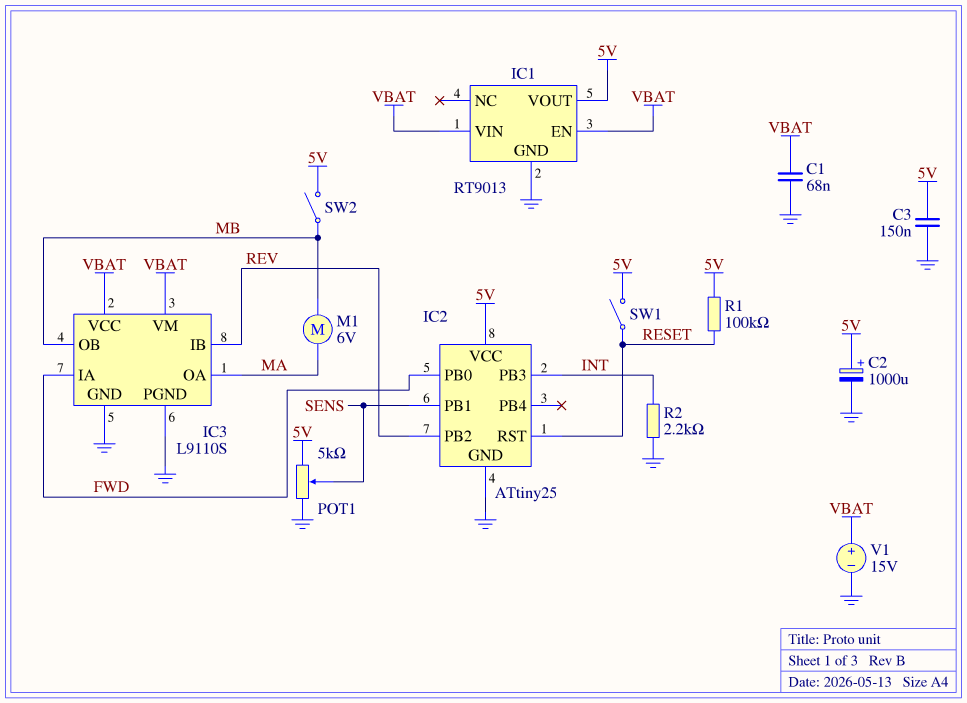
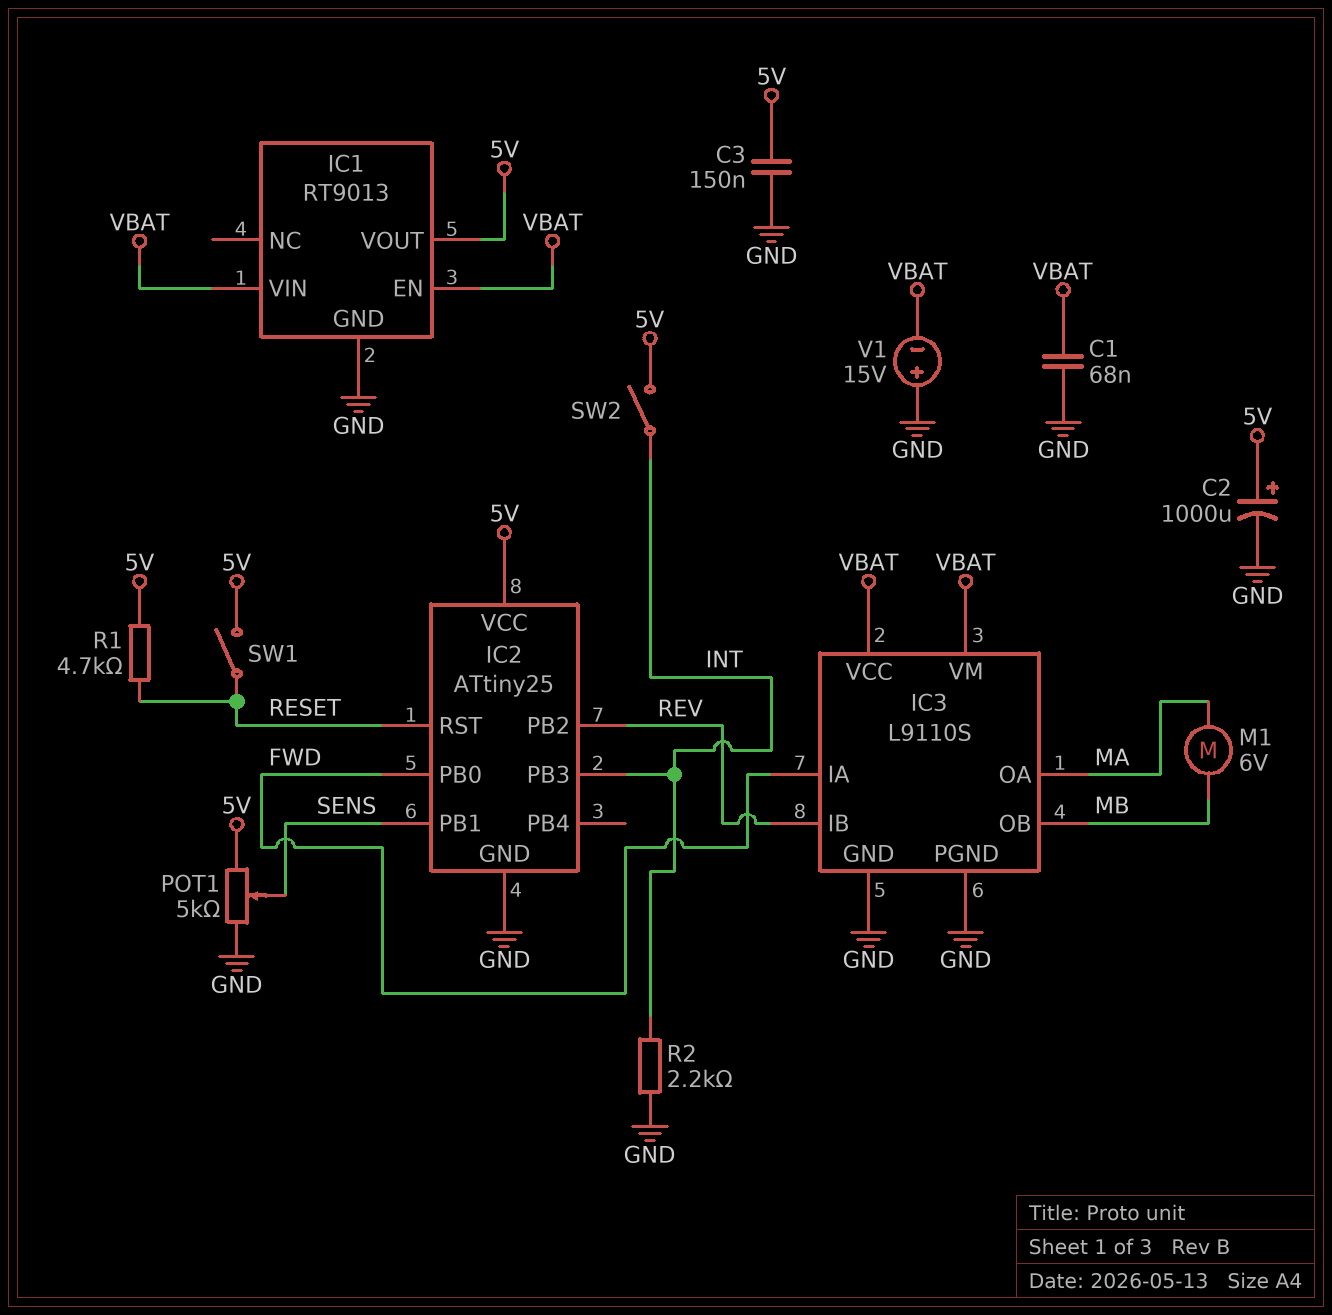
R1: 100k (5V, RESET) -> 4.7k (5V, RESET)
SW2: switch (5V, MB) -> switch (5V, INT)
V1: 15V (plus VBAT, minus GND) -> 15V (plus GND, minus VBAT)

